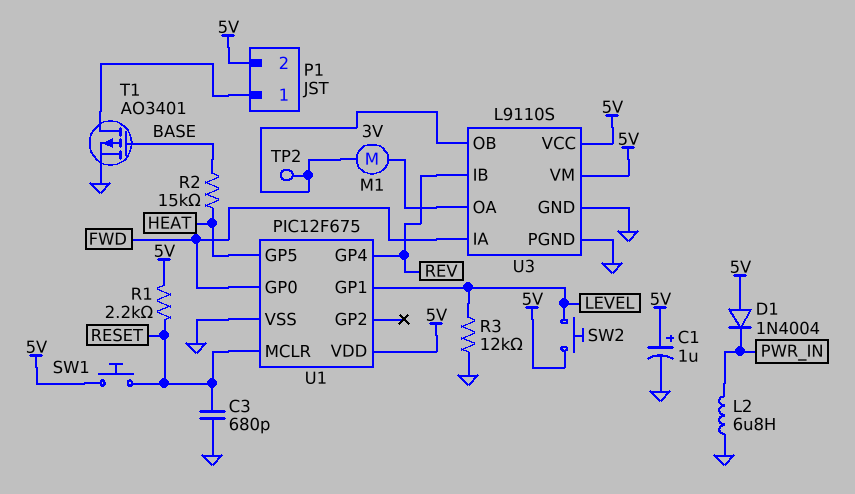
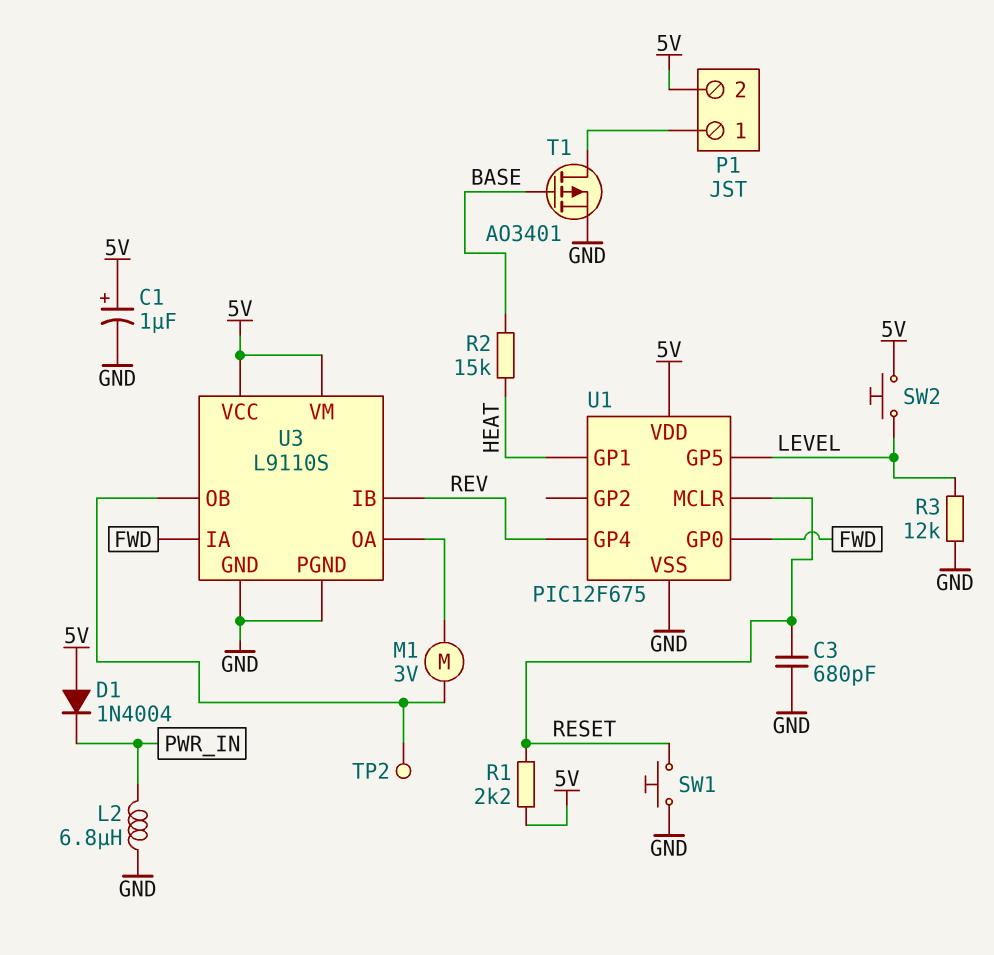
SW1: button (5V, RESET) -> button (GND, RESET)
U1 pin GP1: LEVEL -> HEAT
U1 pin GP5: HEAT -> LEVEL

